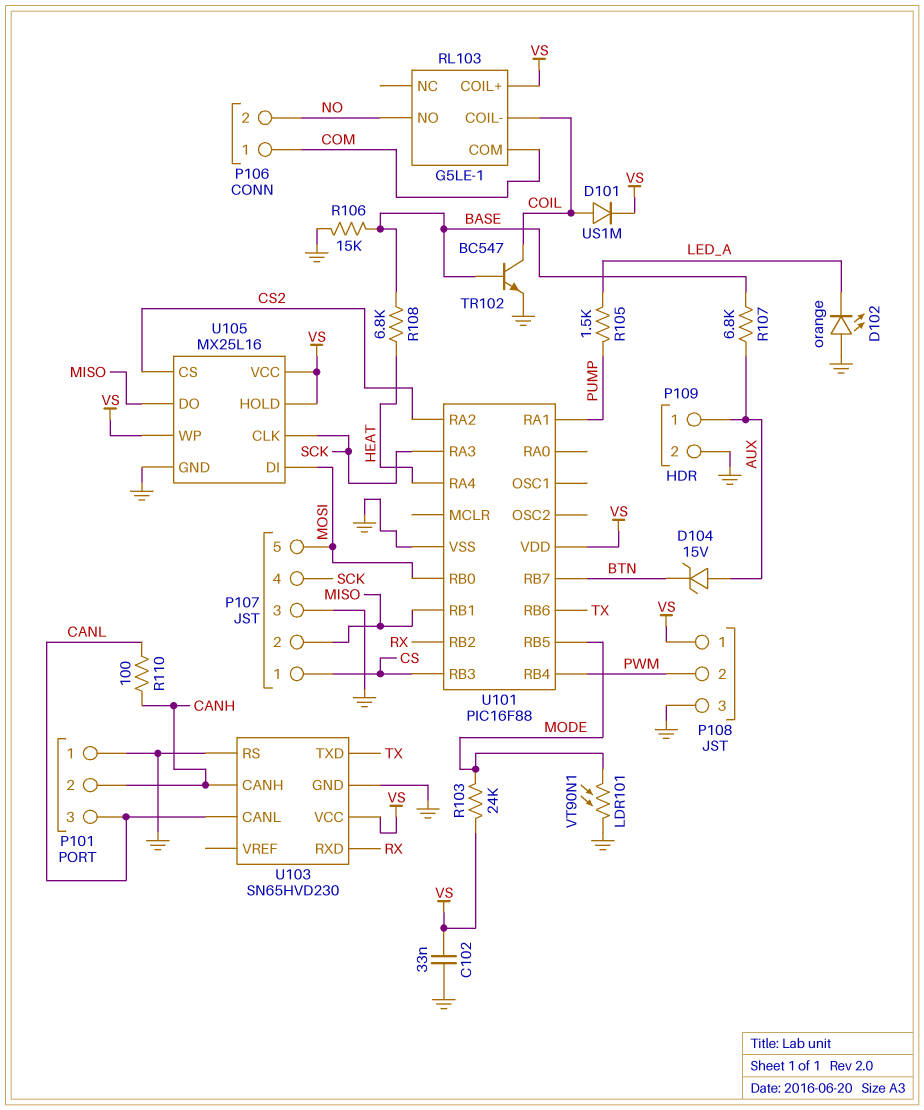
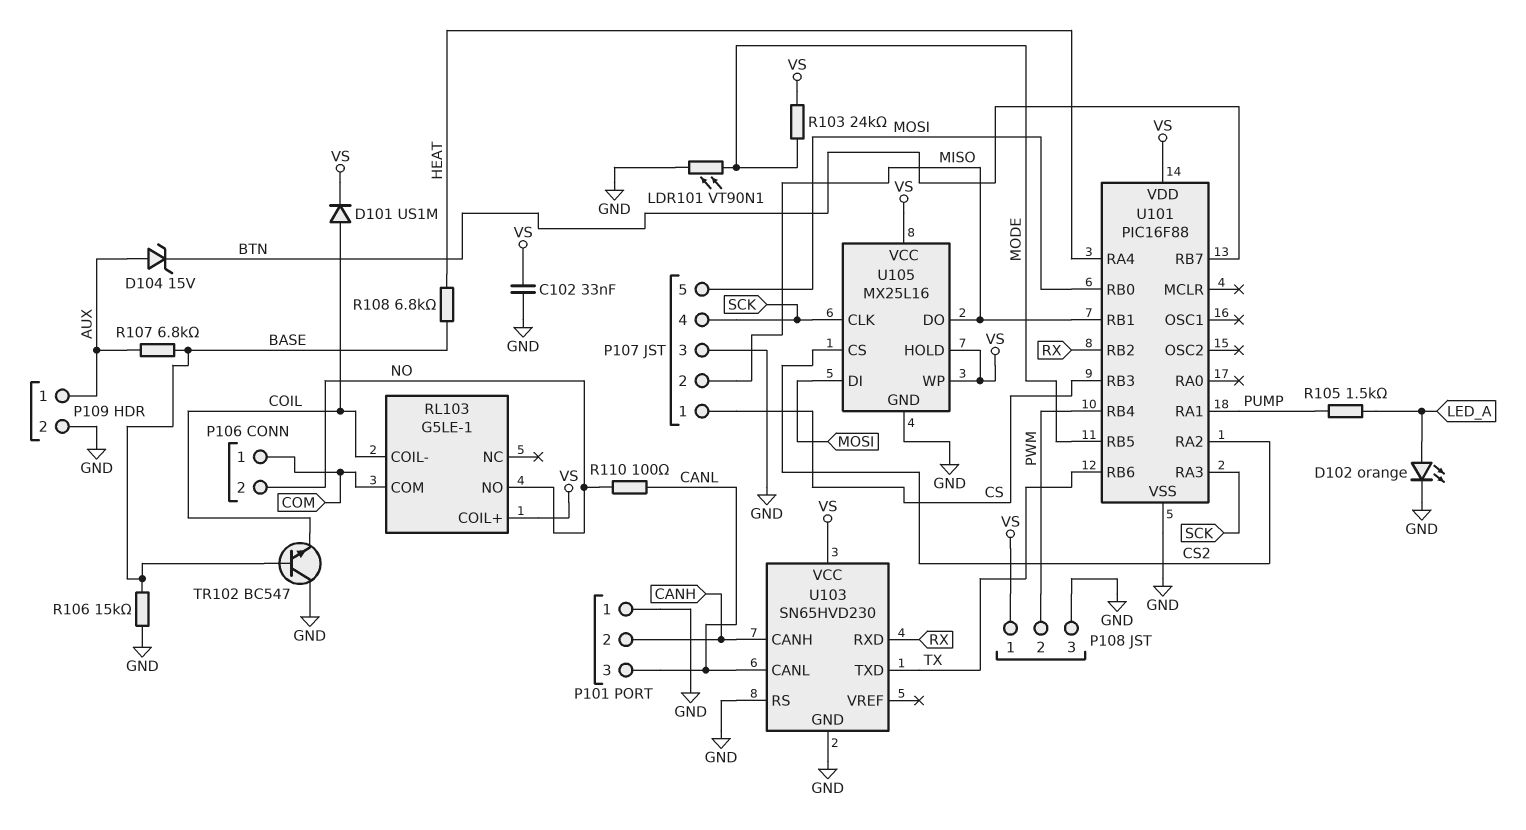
D102: LED orange (A GND, K LED_A) -> LED orange (A LED_A, K GND)
R110: 100 (CANH, CANL) -> 100 (CANL, NO)
TR102: NPN BC547 (B BASE, C COIL, E GND) -> NPN BC547 (B BASE, C GND, E COIL)

